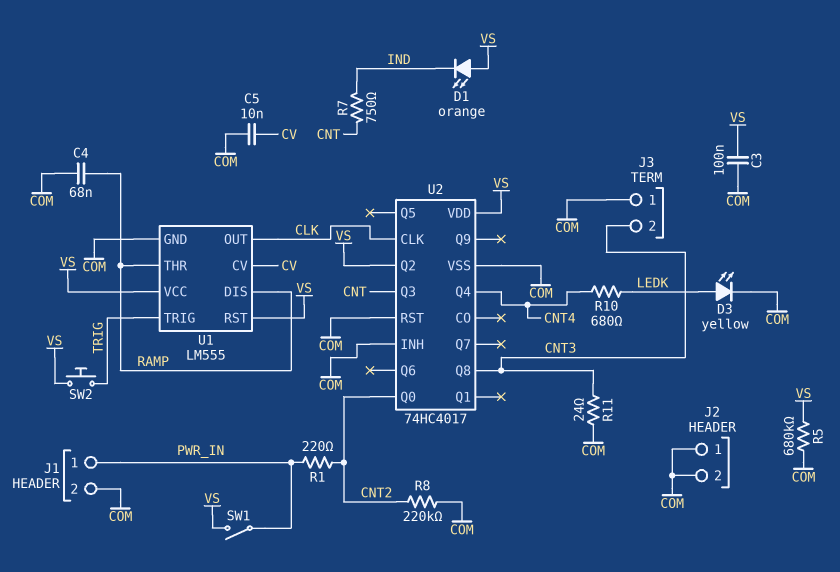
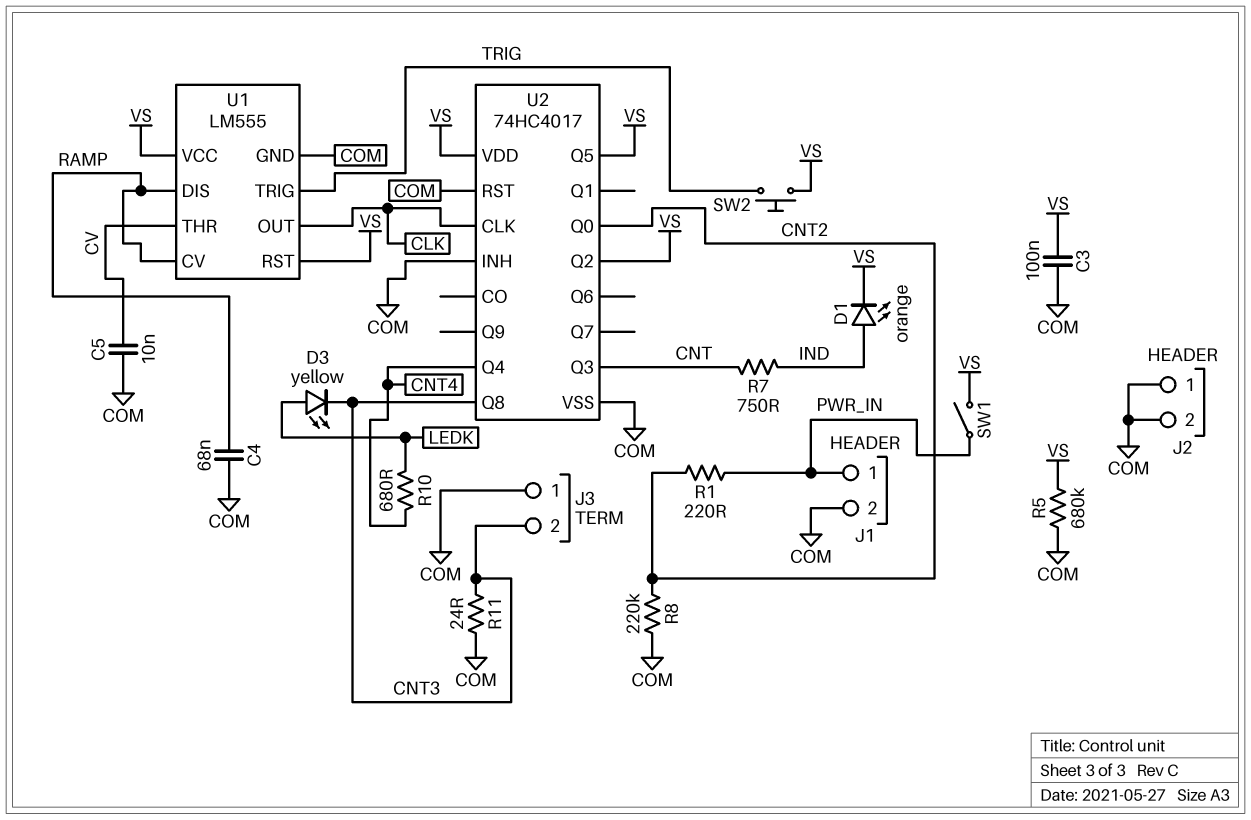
D1: LED orange (A VS, K IND) -> LED orange (A IND, K VS)
D3: LED yellow (A LEDK, K COM) -> LED yellow (A LEDK, K CNT3)
U1 pin CV: CV -> RAMP
U1 pin THR: RAMP -> CV
U2 pin Q5: none -> VS

